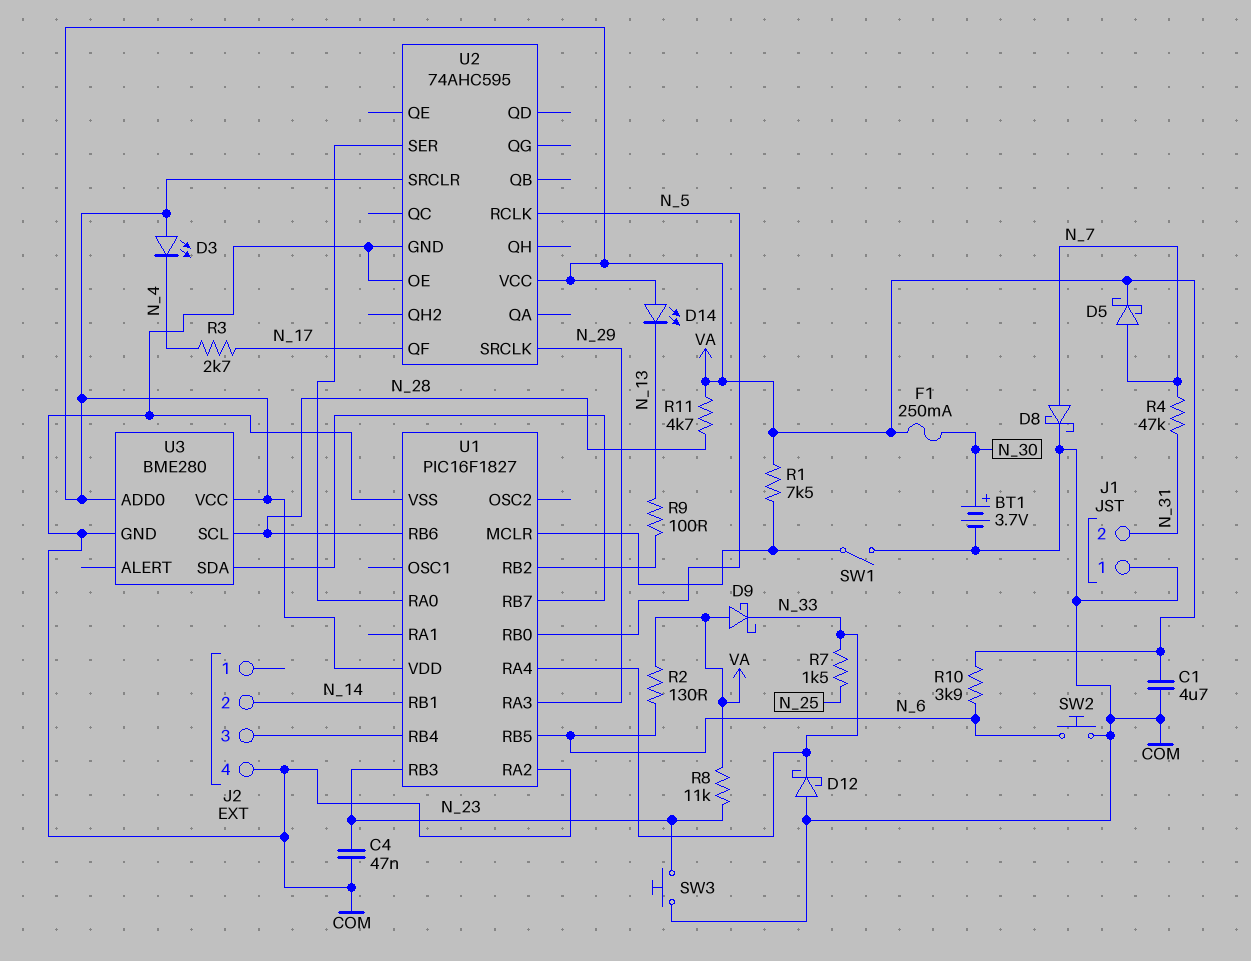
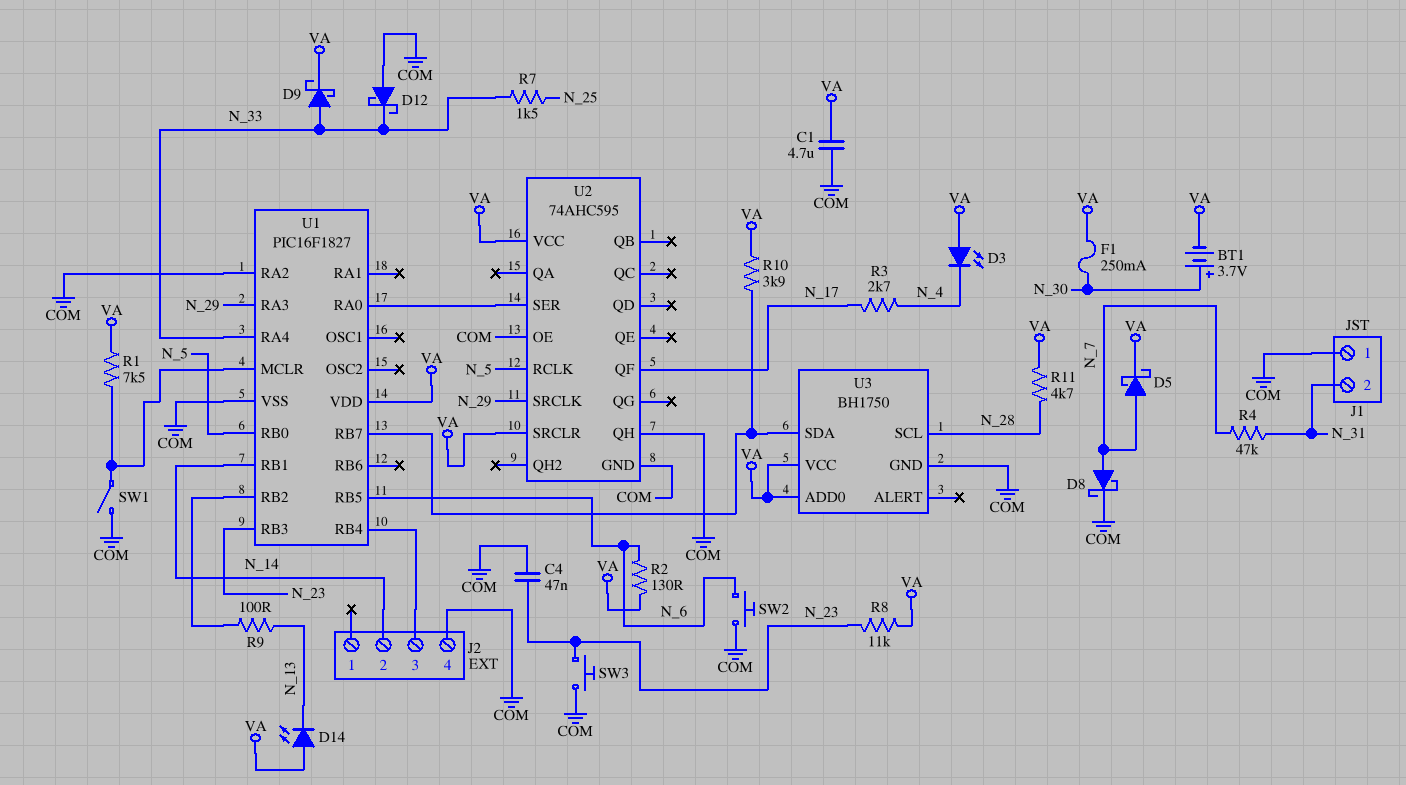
BT1: 3.7V (plus N_30, minus COM) -> 3.7V (plus N_30, minus VA)
D9: schottky (A VA, K N_33) -> schottky (A N_33, K VA)
R10: 3.9k (N_6, VA) -> 3.9k (U1/RB7, VA)
U1 pin RB6: N_28 -> none
U2 pin QH: none -> COM
U3: BME280 -> BH1750

